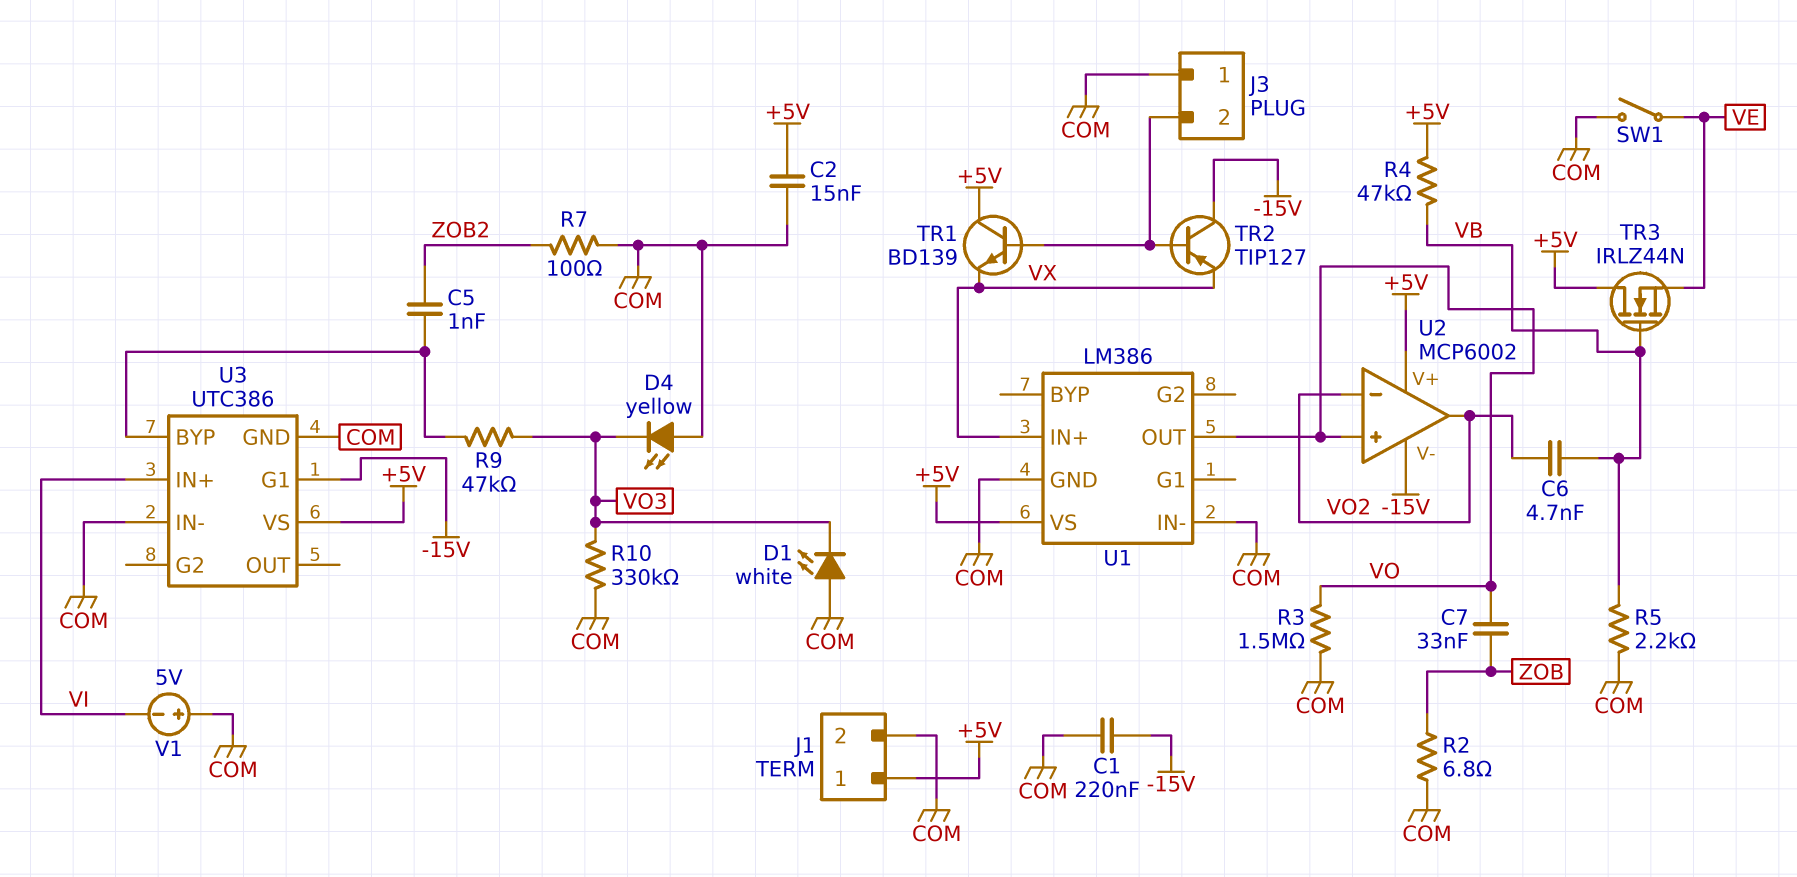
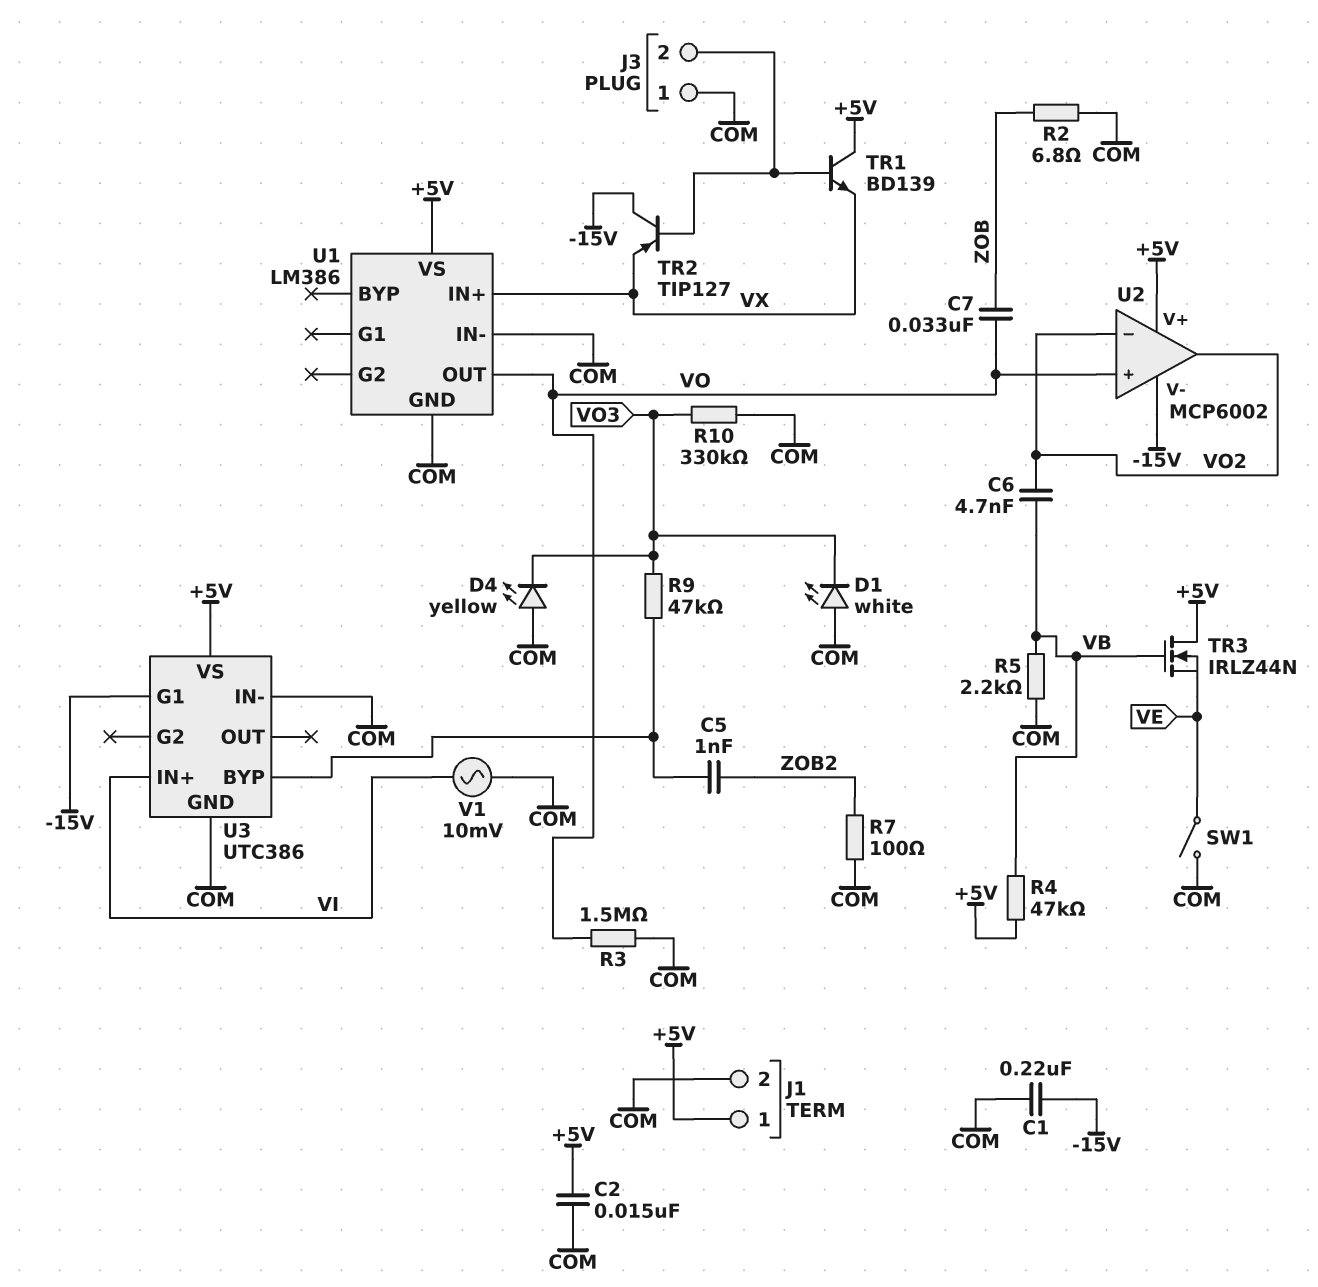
V1: 5V (plus COM, minus VI) -> AC 10mV (COM, VI)

